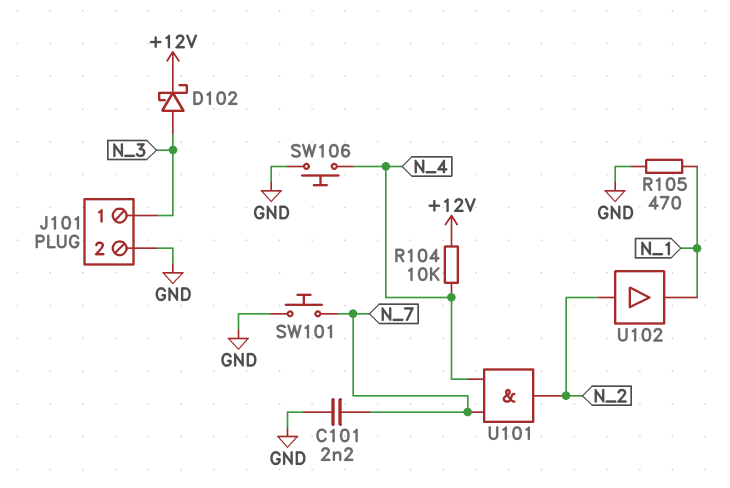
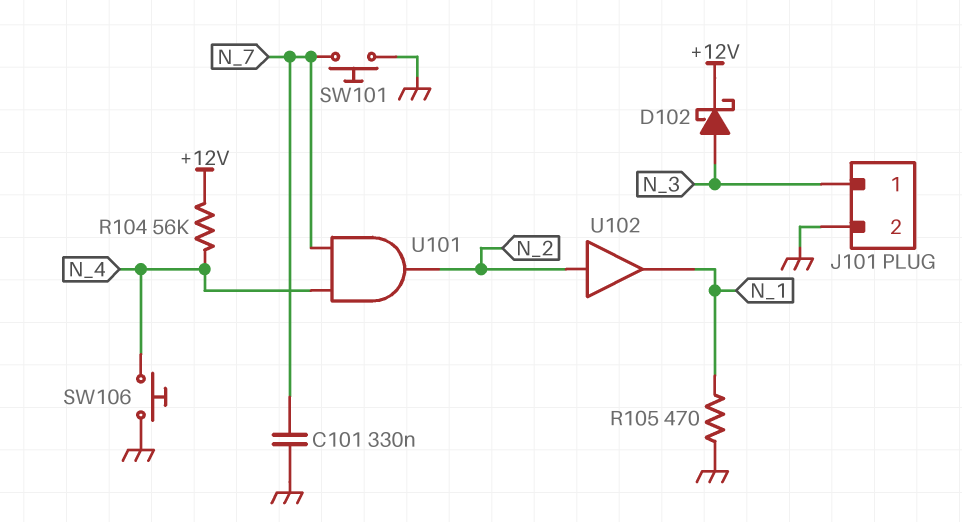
C101: 2.2nF (GND, N_7) -> 330nF (GND, N_7)
R104: 10k (+12V, N_4) -> 56k (+12V, N_4)

